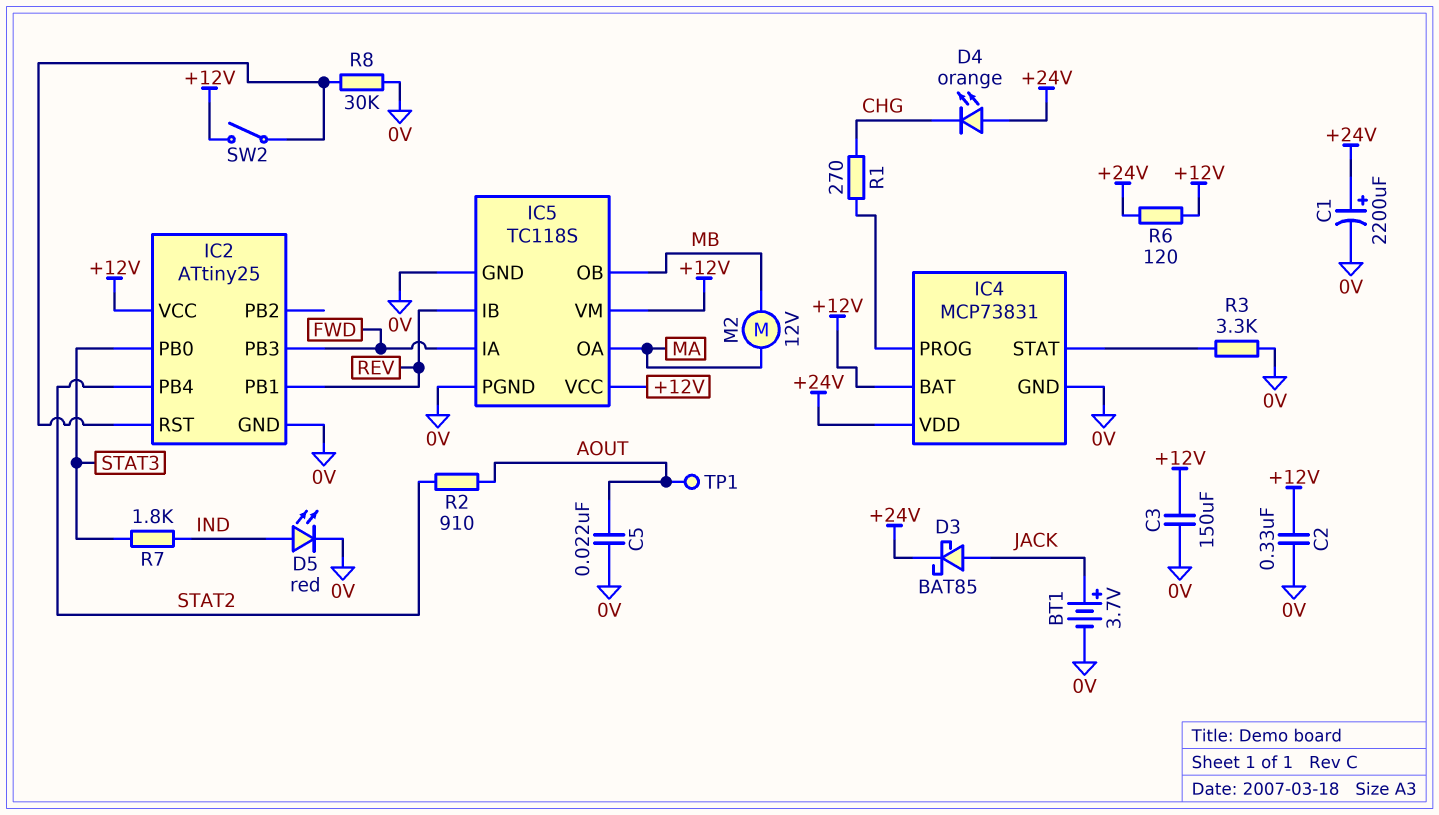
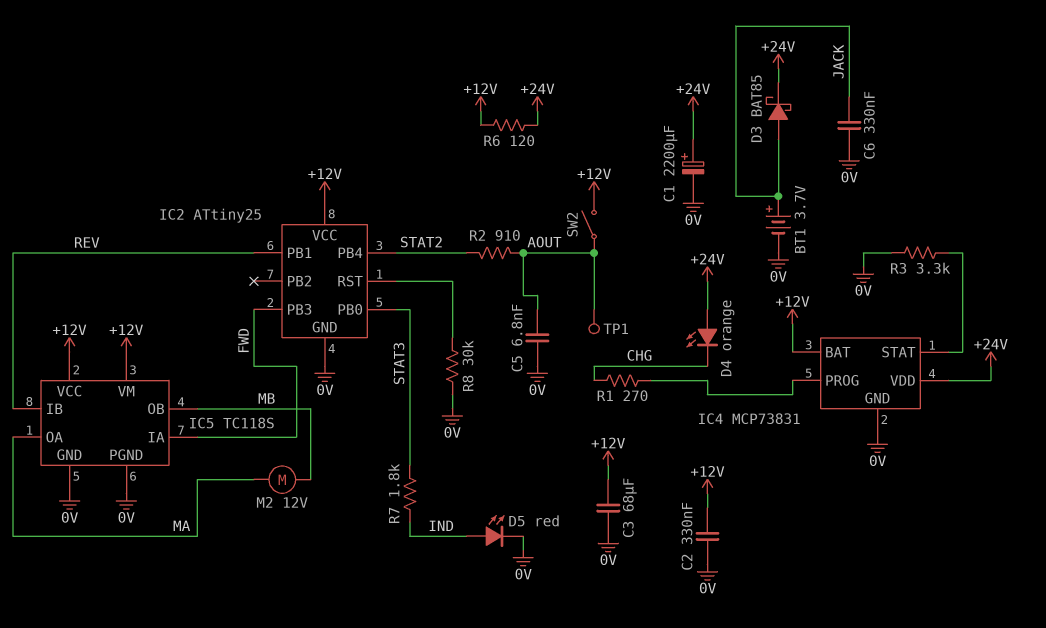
C3: 150uF (+12V, 0V) -> 68uF (+12V, 0V)
C5: 22nF (0V, AOUT) -> 6.8nF (0V, AOUT)
C6: none -> 330nF (0V, JACK)
SW2: switch (+12V, IC2/RST) -> switch (+12V, AOUT)

